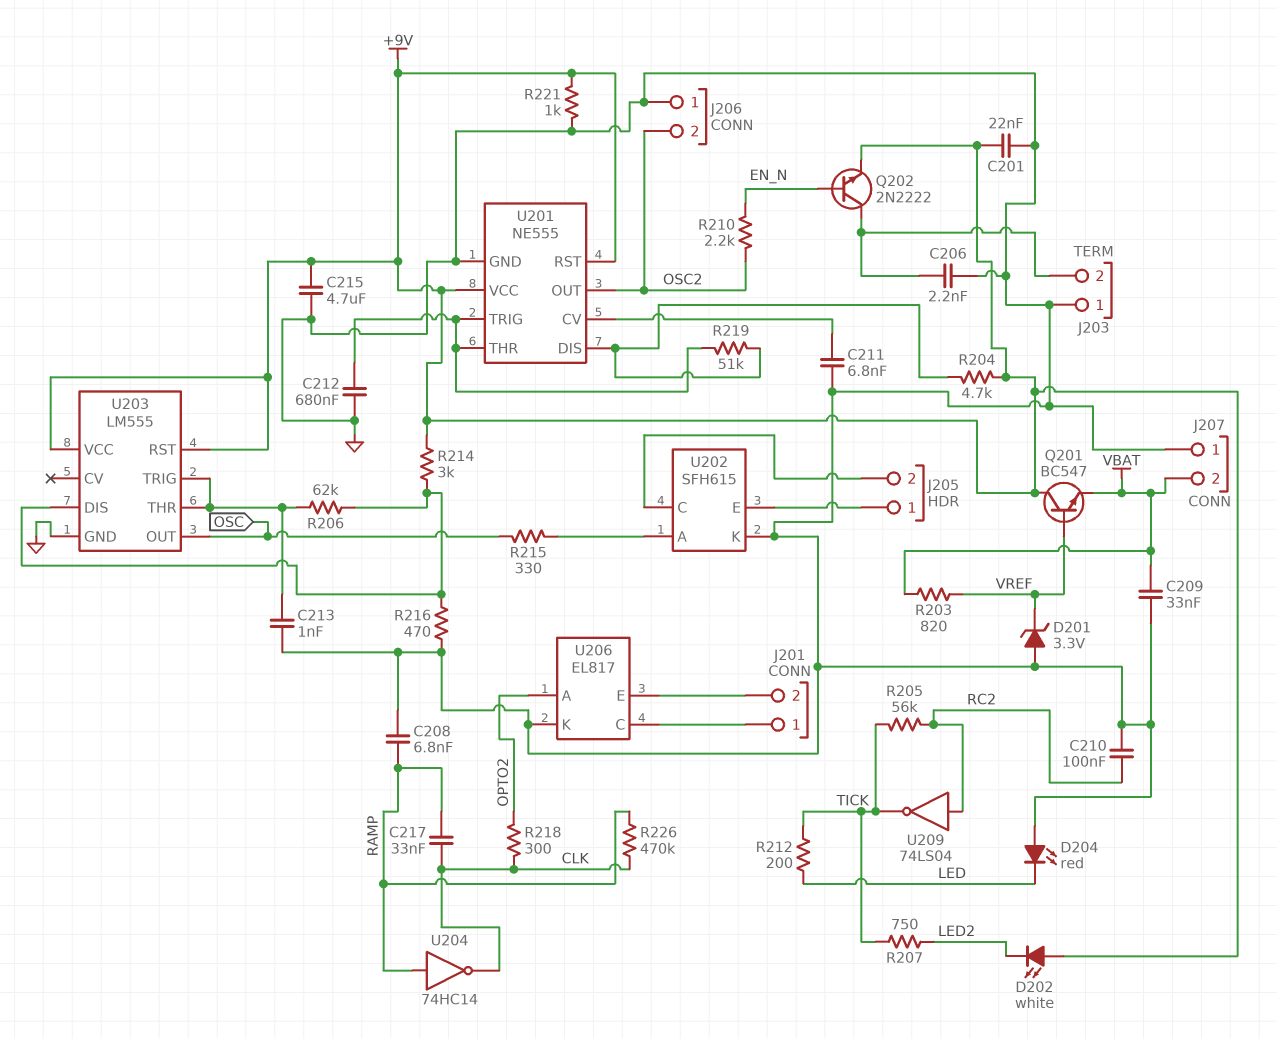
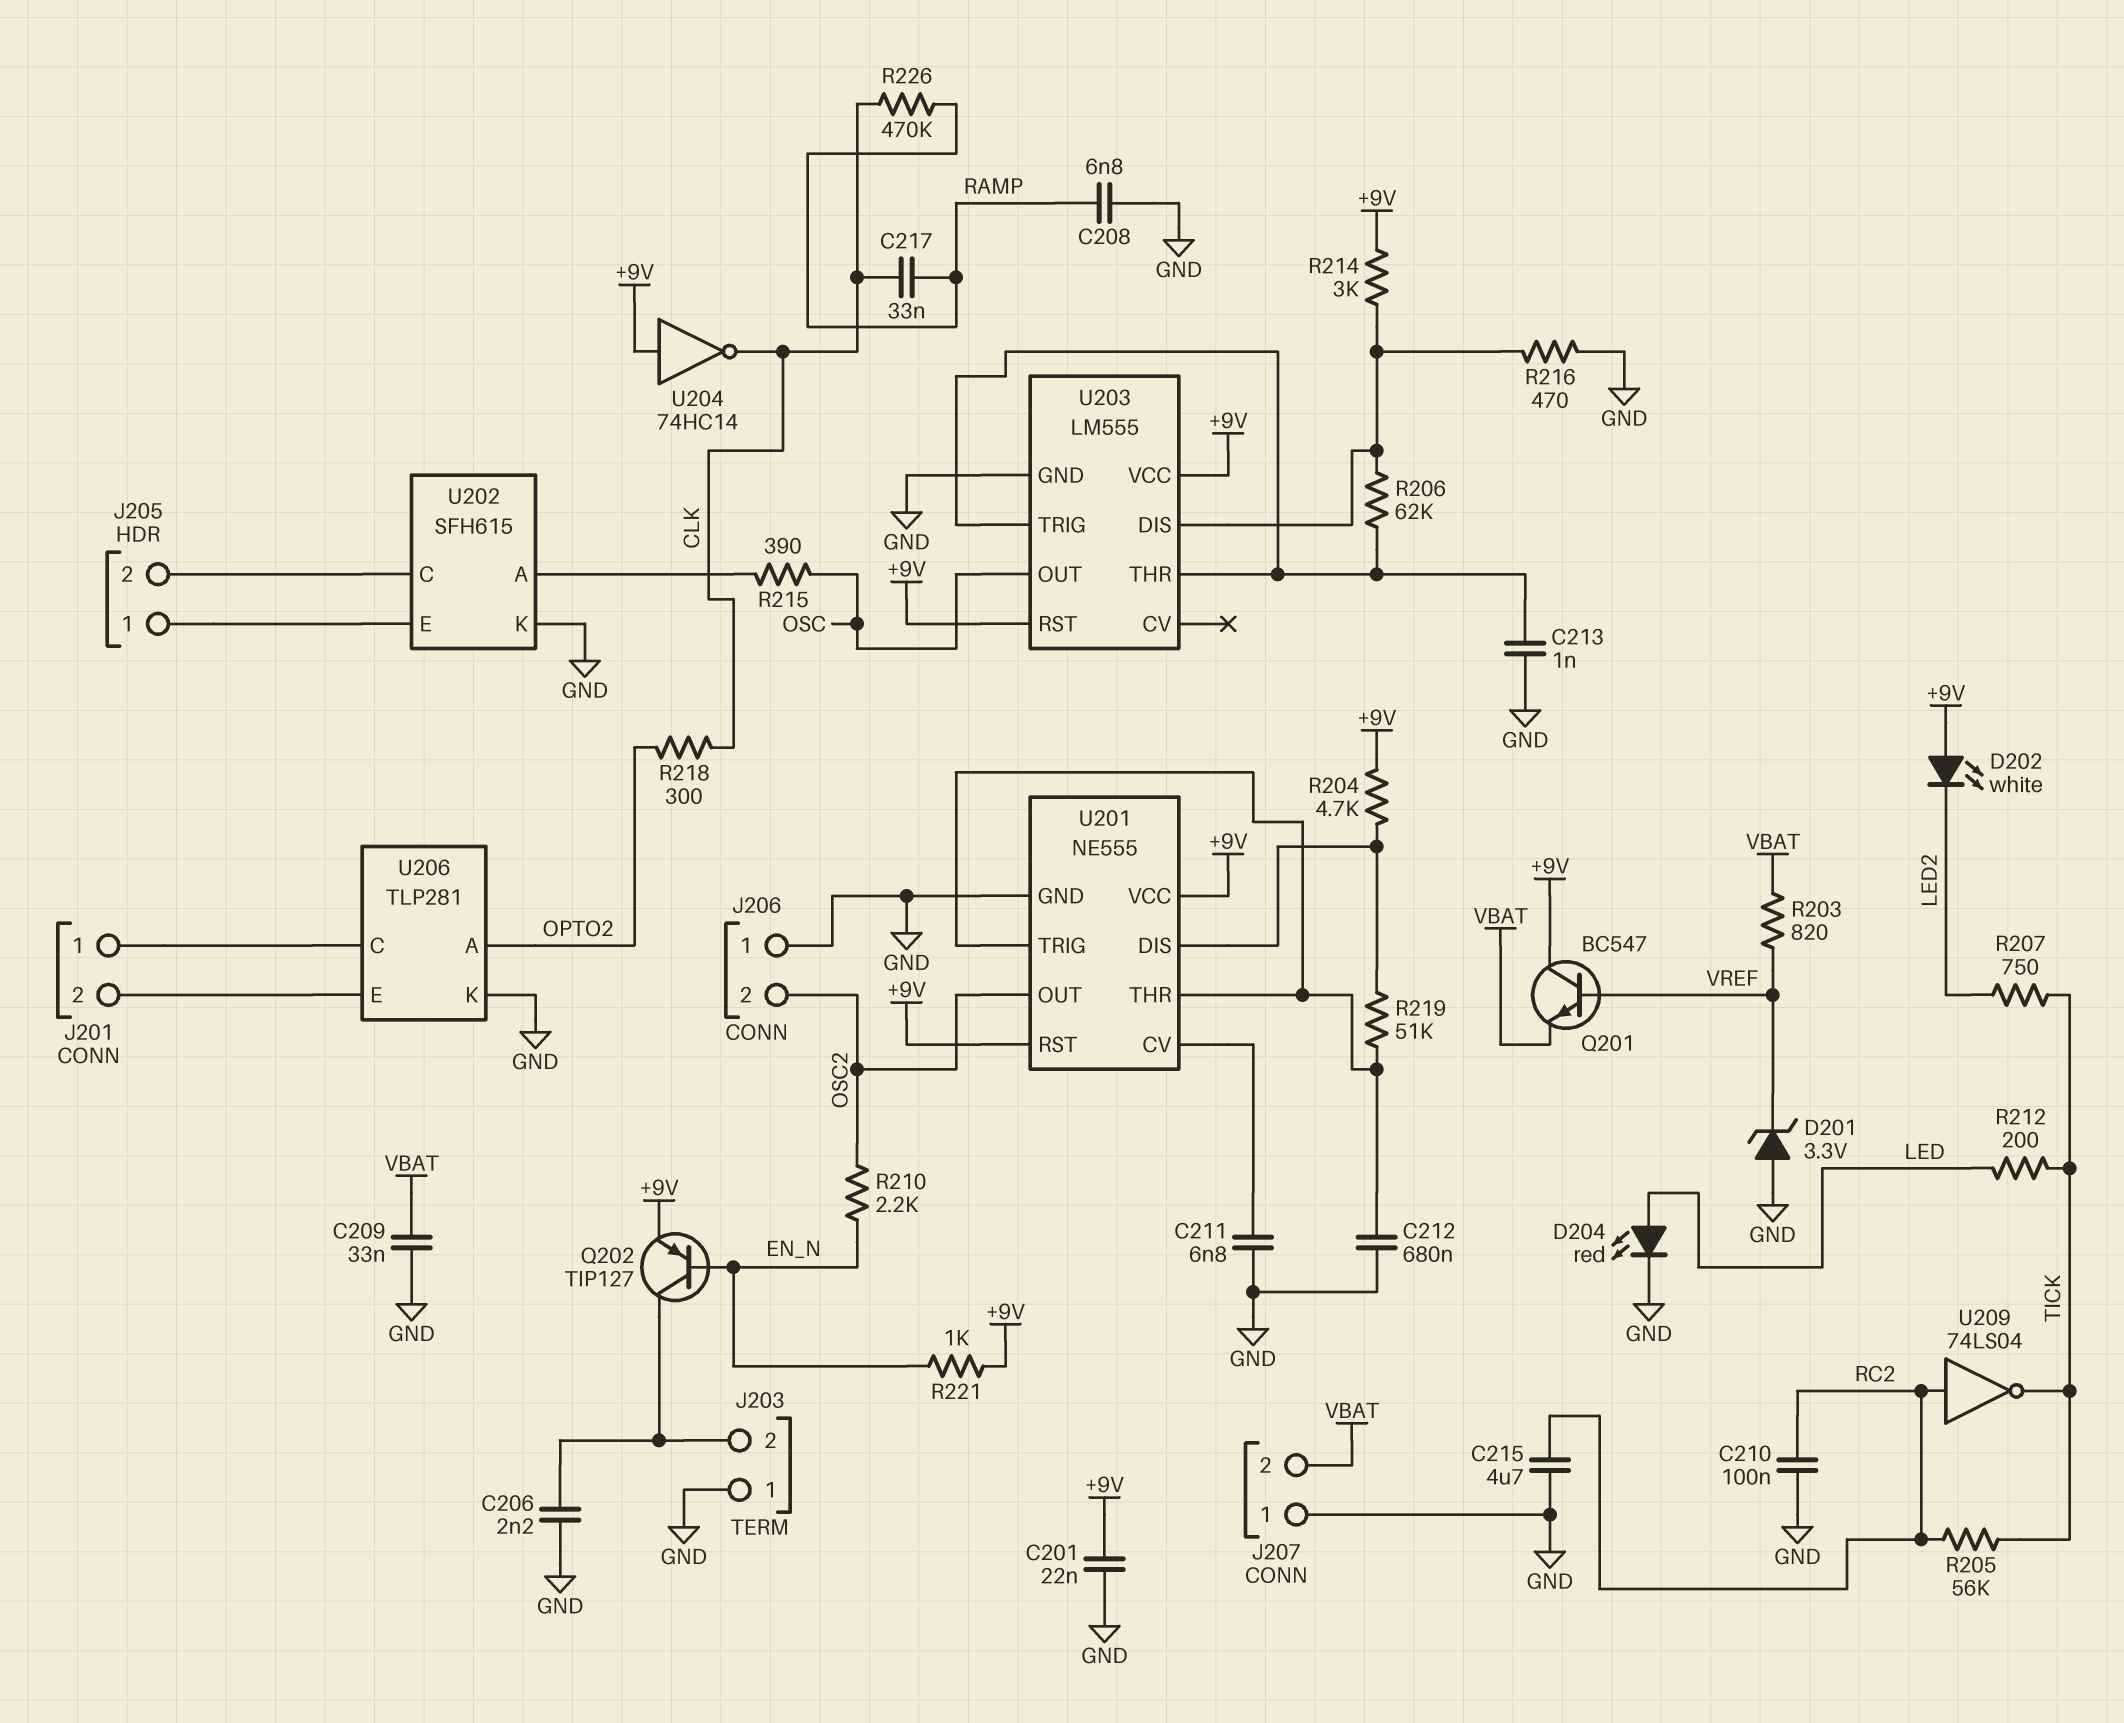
C215: 4.7uF (+9V, GND) -> 4.7uF (GND, RC2)
D204: LED red (A GND, K LED) -> LED red (A LED, K GND)
Q202: NPN 2N2222 (B EN_N, C J203/2, E +9V) -> PNP TIP127 (B EN_N, C J203/2, E +9V)
R215: 330 (OSC, U202/A) -> 390 (OSC, U202/A)
R221: 1k (+9V, GND) -> 1k (+9V, EN_N)
U204: NOT 74HC14 (in RAMP, out CLK) -> NOT 74HC14 (in +9V, out CLK)
U206: EL817 -> TLP281

